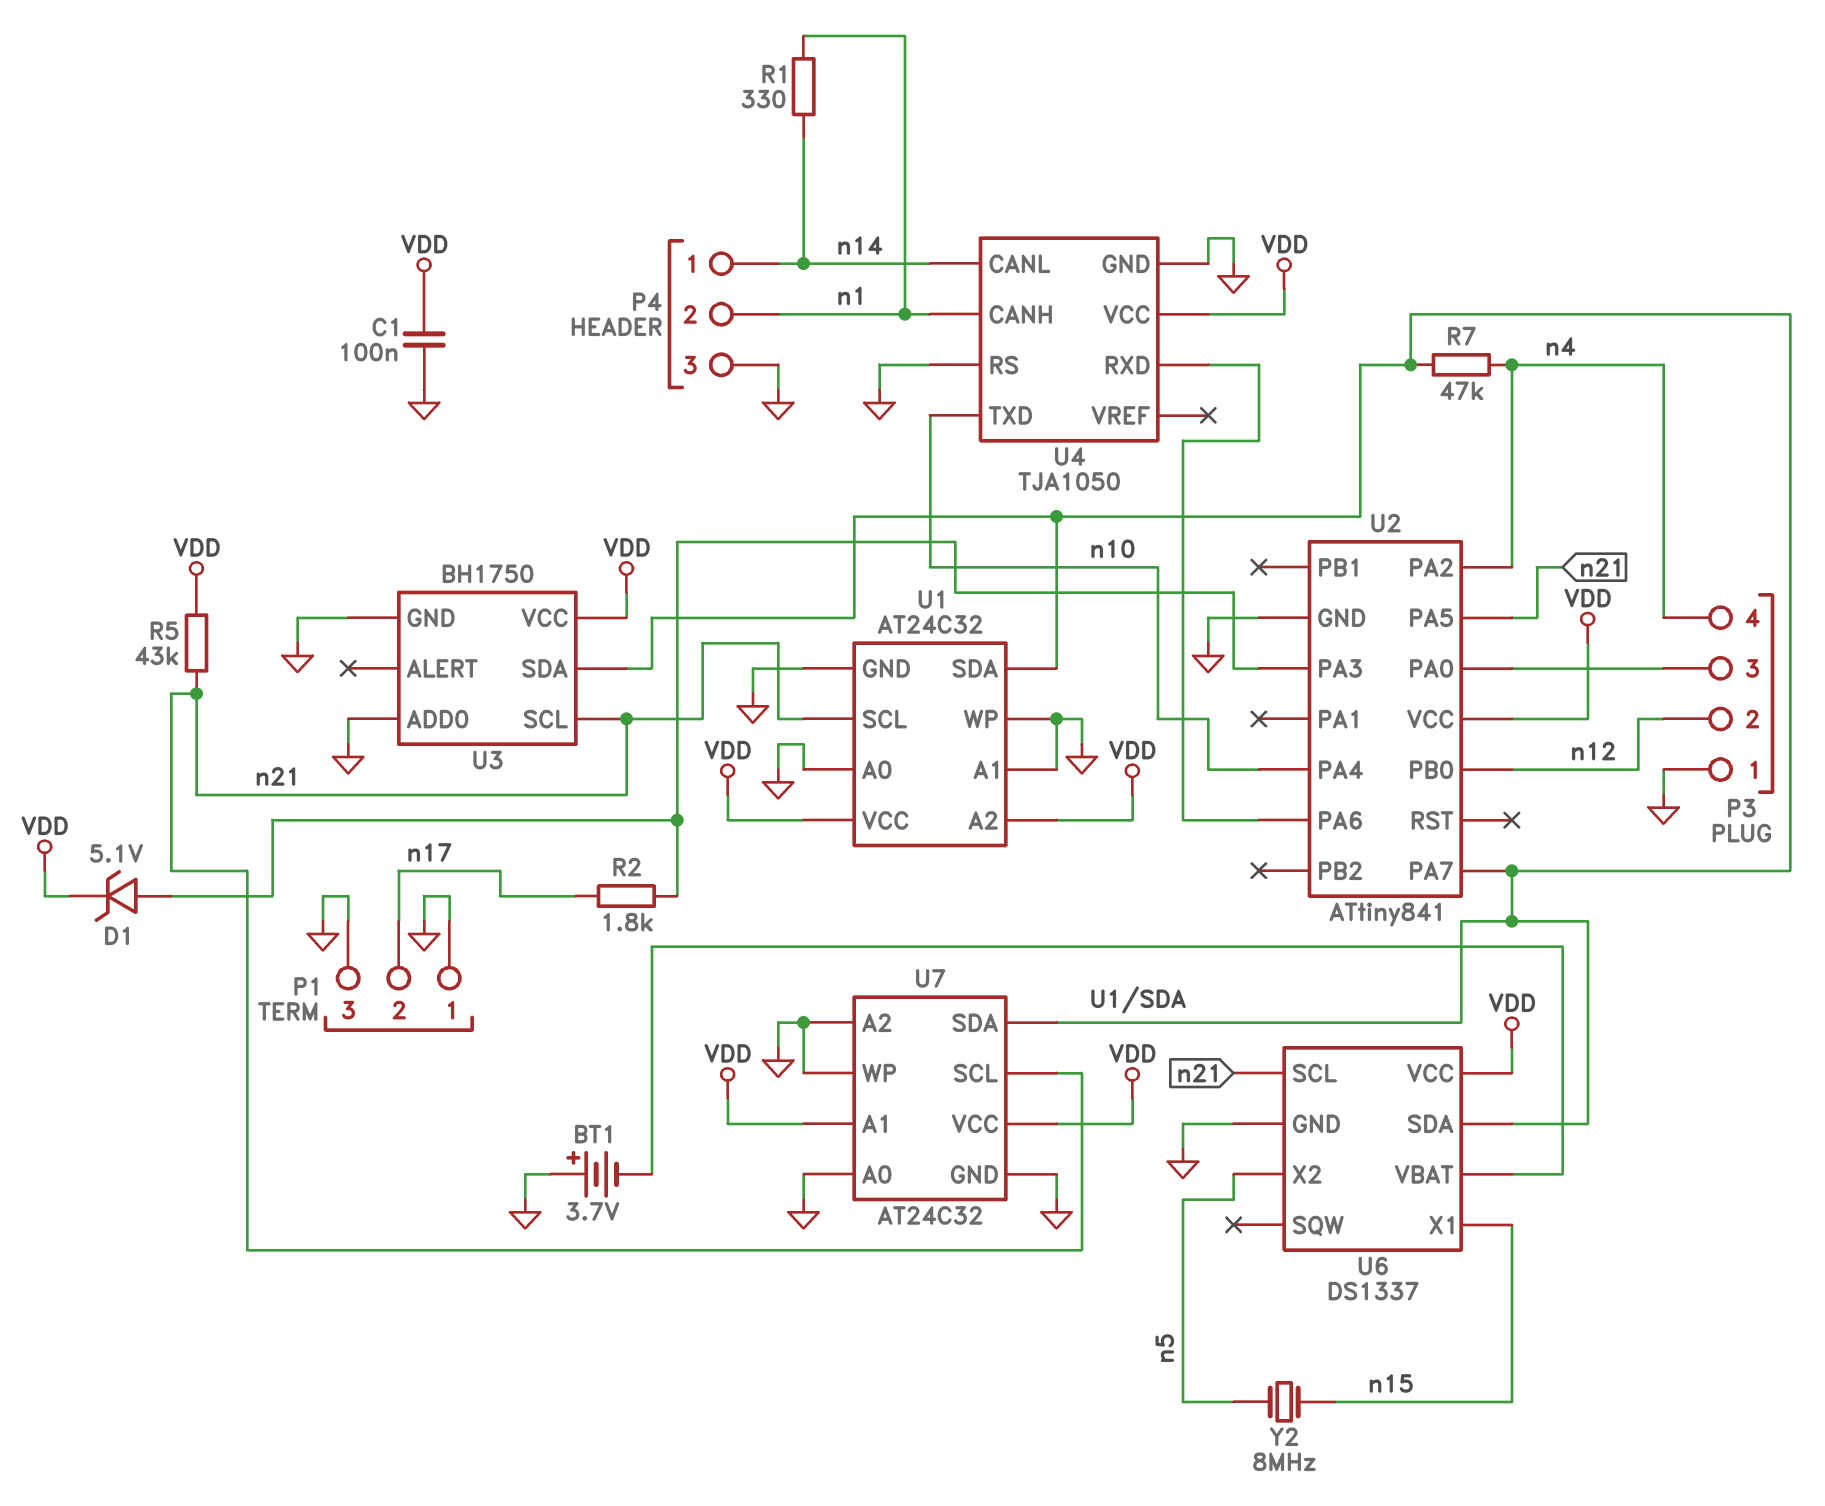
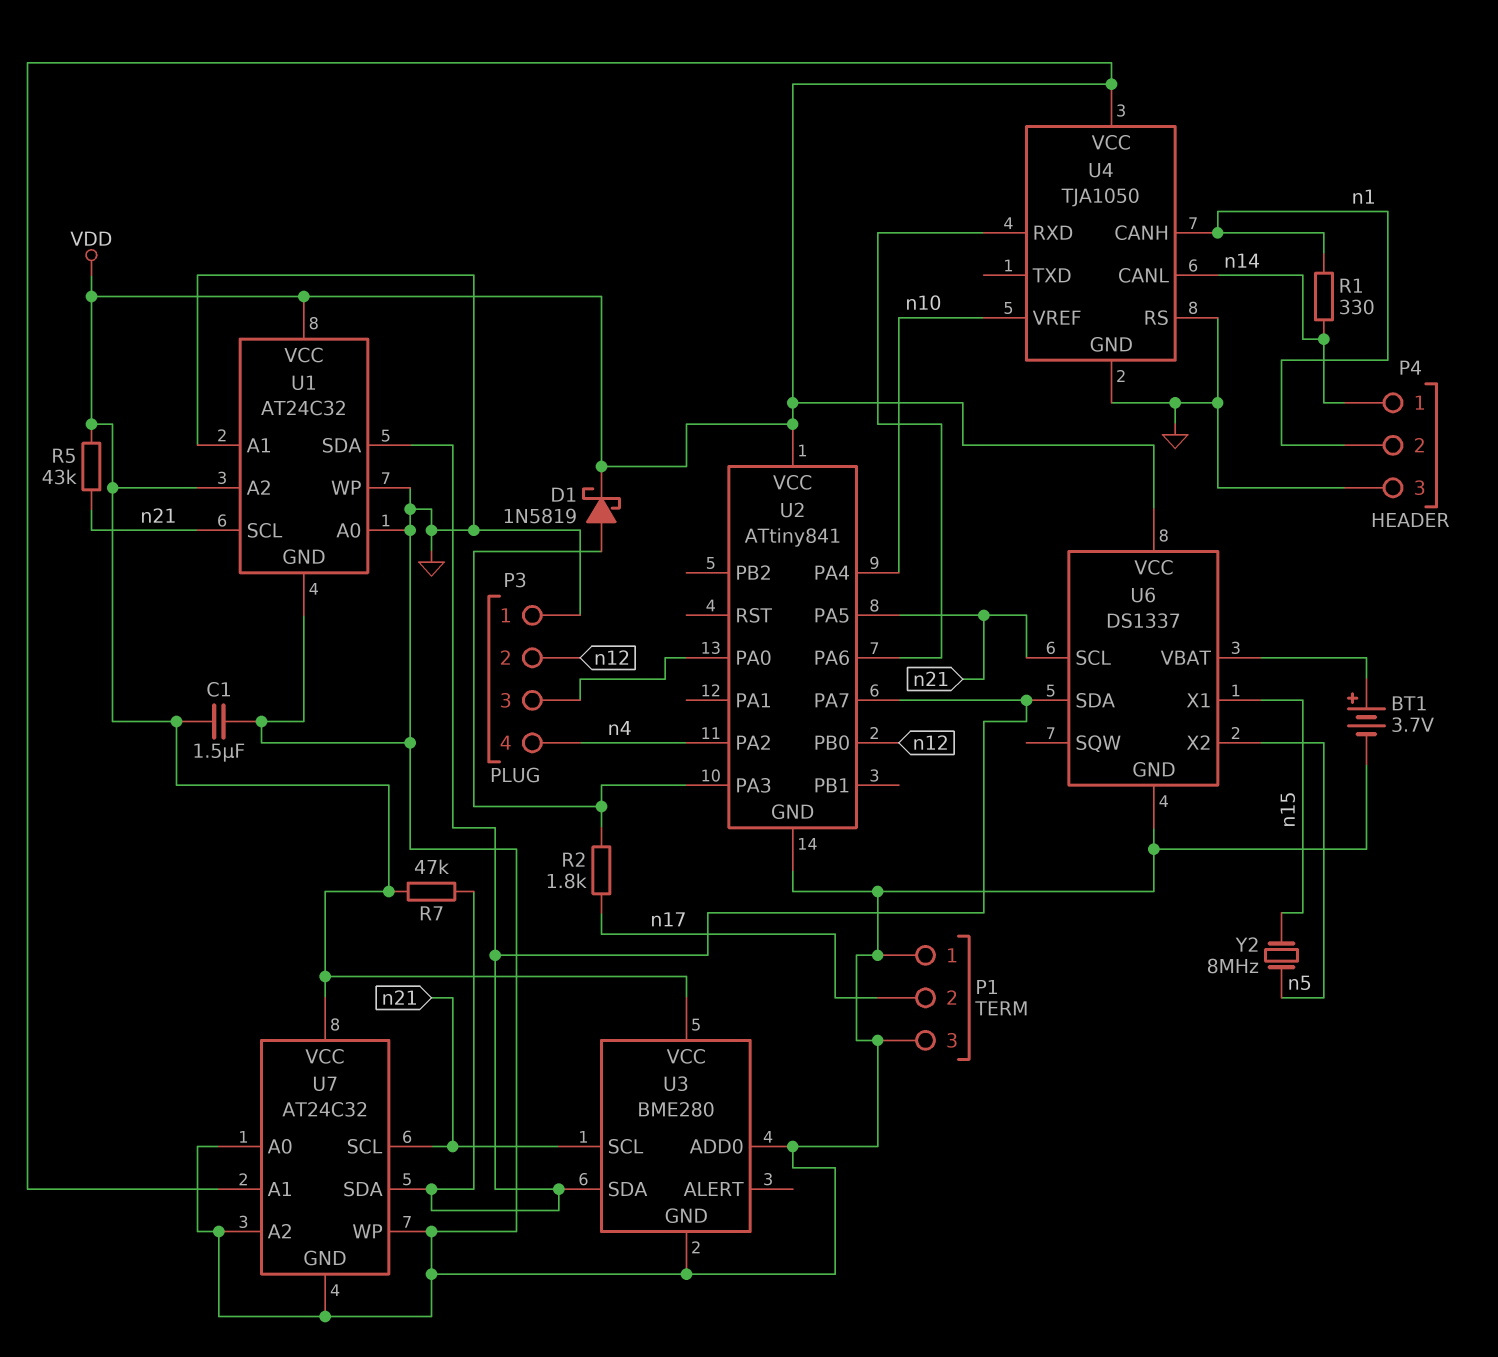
BT1: 3.7V (plus GND, minus U6/VBAT) -> 3.7V (plus U6/VBAT, minus GND)
C1: 100nF (GND, VDD) -> 1.5uF (GND, VDD)
D1: zener 5.1V (A U2/PA3, K VDD) -> schottky 1N5819 (A U2/PA3, K VDD)
R7: 47k (U1/SDA, n4) -> 47k (U1/SDA, VDD)
U3: BH1750 -> BME280
U4 pin TXD: n10 -> none
U4 pin VREF: none -> n10

